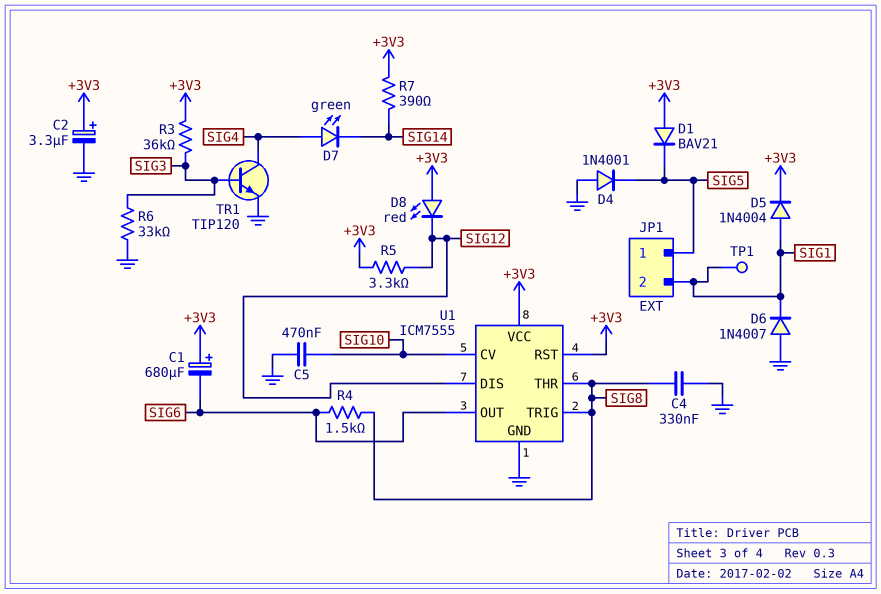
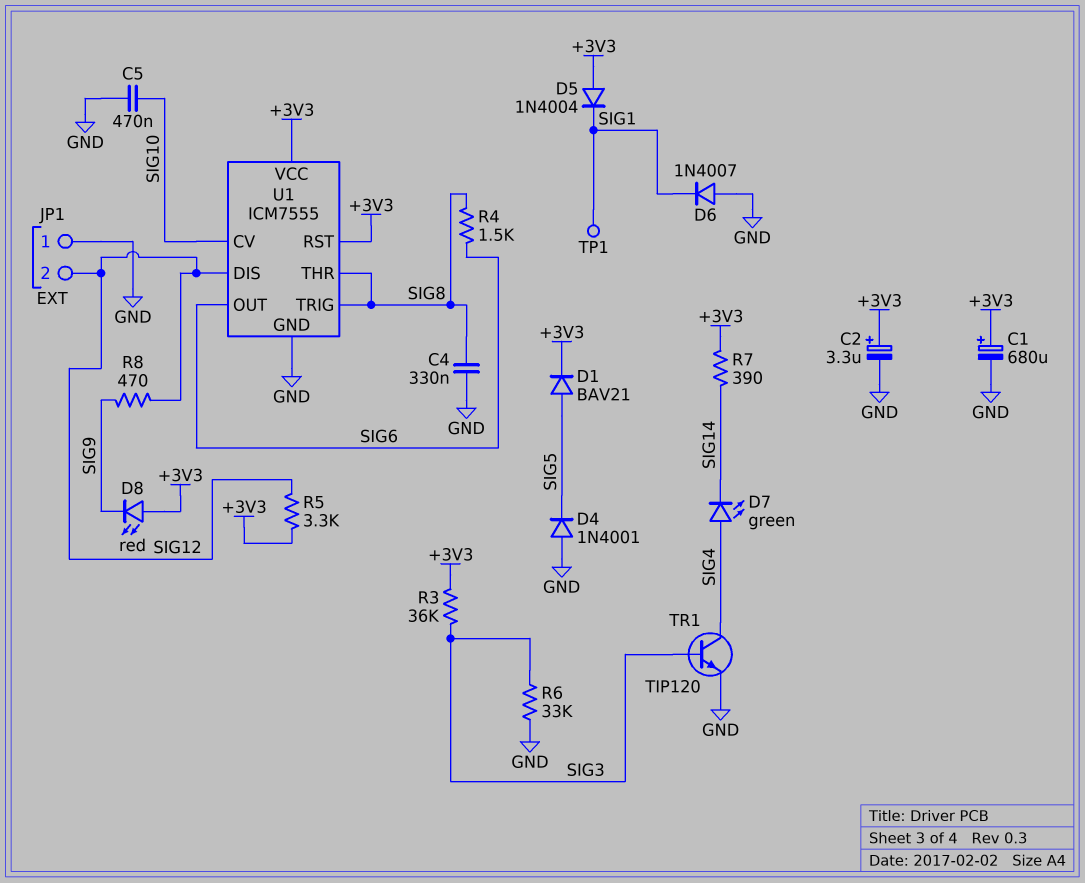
C1: 680uF (plus +3V3, minus SIG6) -> 680uF (plus +3V3, minus GND)
D1: diode BAV21 (A +3V3, K SIG5) -> diode BAV21 (A SIG5, K +3V3)
D5: diode 1N4004 (A SIG1, K +3V3) -> diode 1N4004 (A +3V3, K SIG1)
D8: LED red (A +3V3, K SIG12) -> LED red (A +3V3, K SIG9)
JP1 pin 1: SIG5 -> GND
JP1 pin 2: SIG1 -> SIG12
R8: none -> 470 (SIG9, SIG12)

